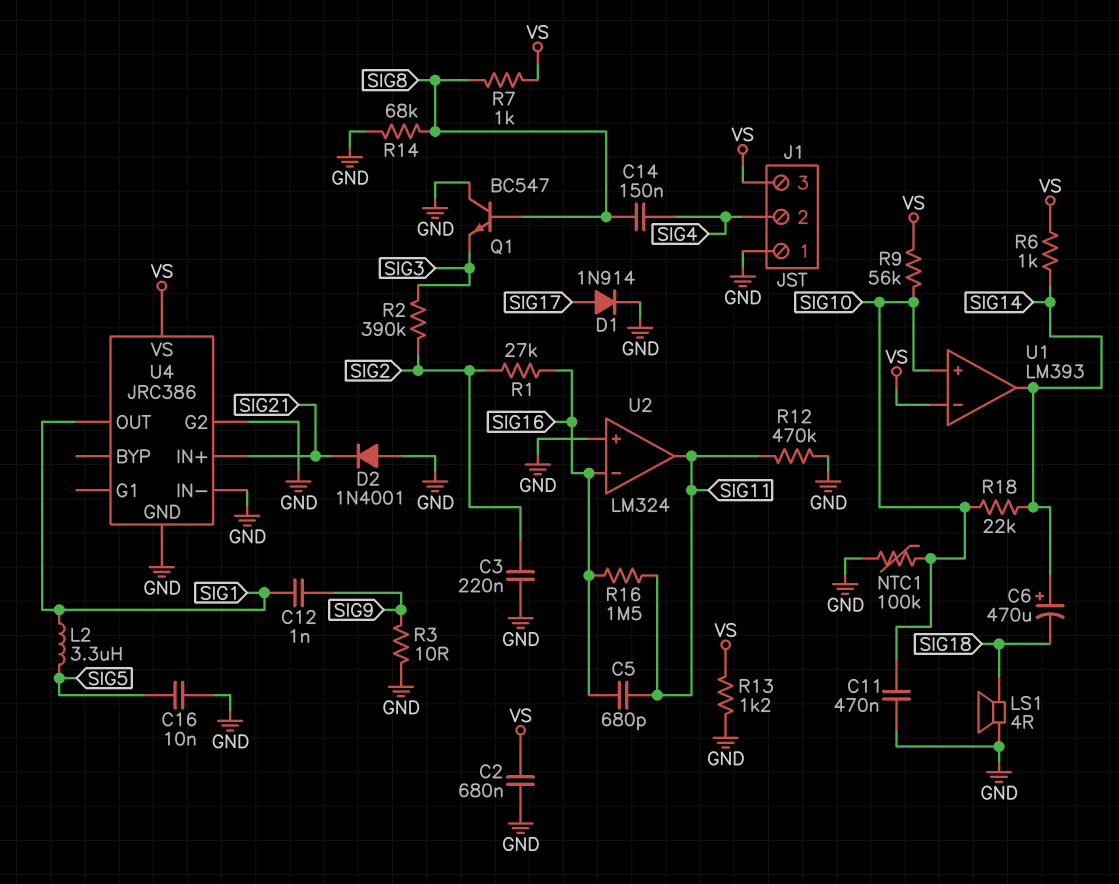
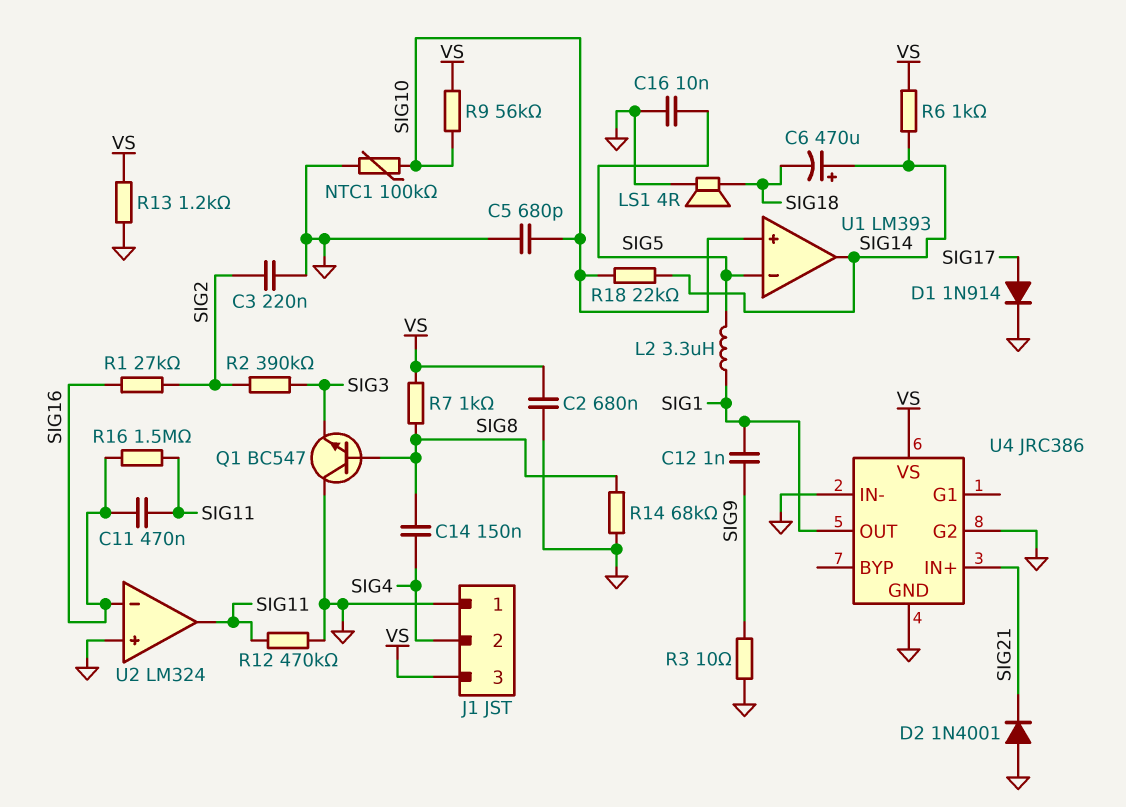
C5: 680pF (SIG11, SIG16) -> 680pF (GND, SIG10)
C11: 470nF (GND, SIG10) -> 470nF (SIG11, SIG16)
U1 pin in-: VS -> SIG5

